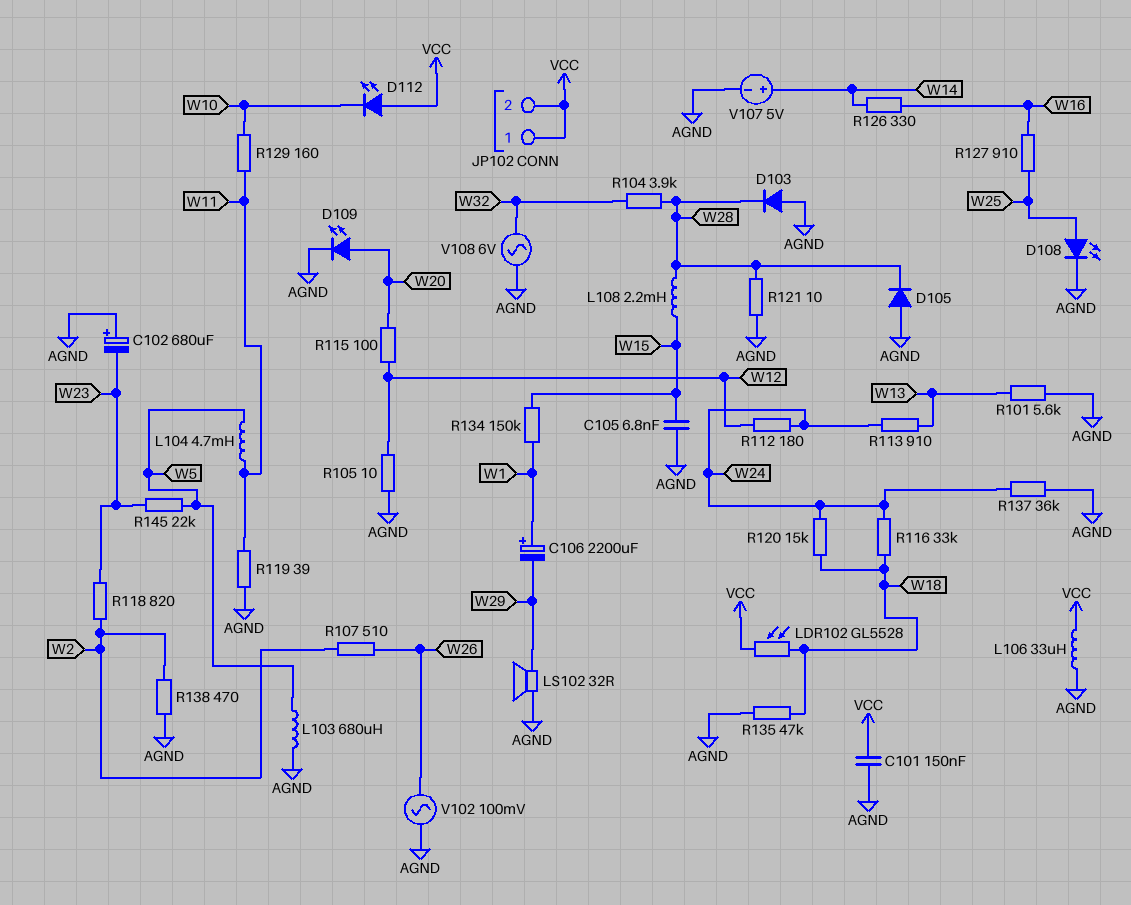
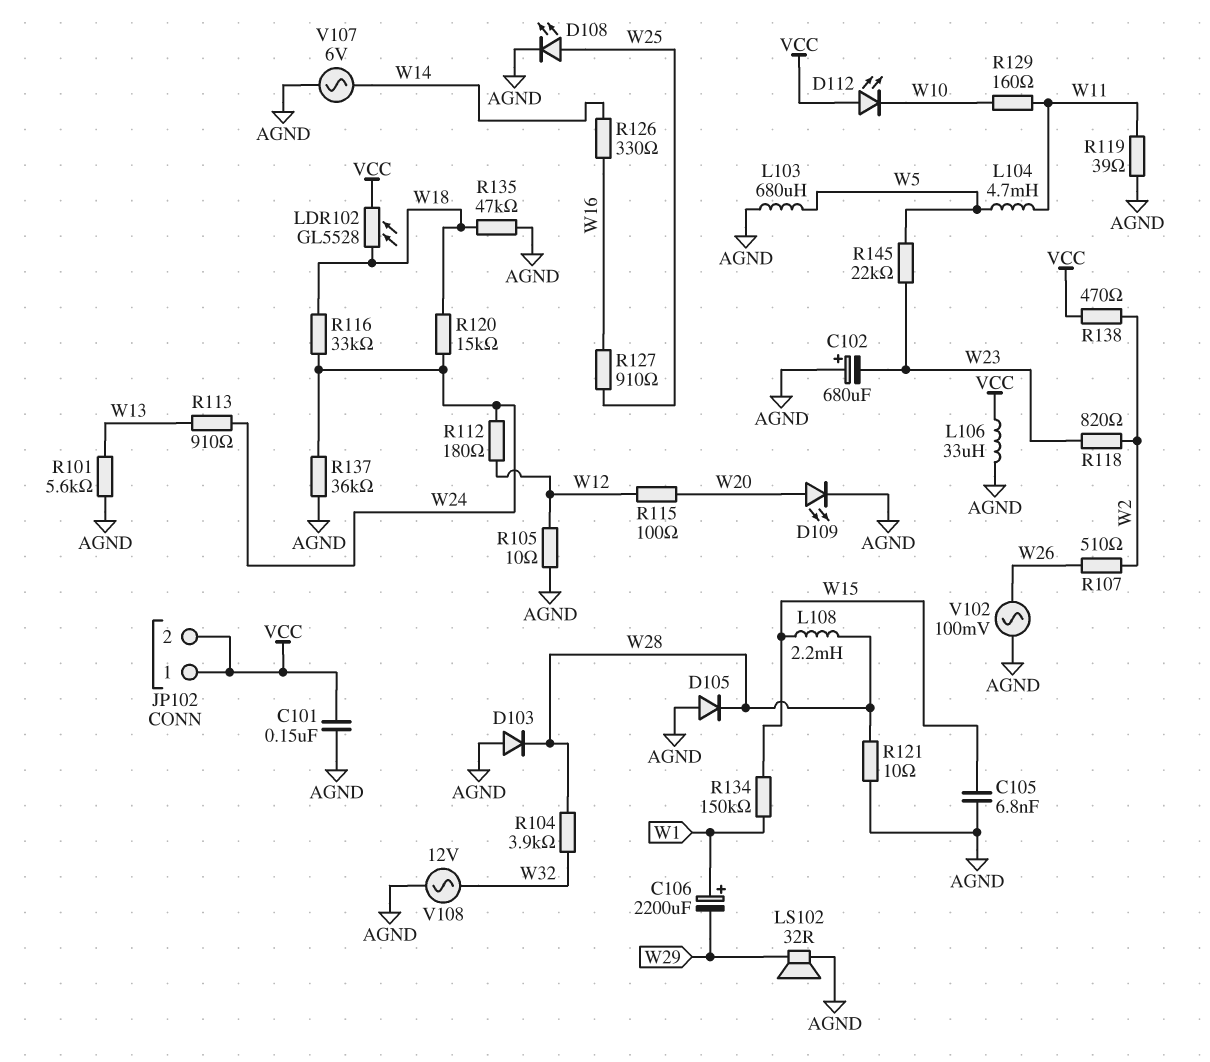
R138: 470 (AGND, W2) -> 470 (VCC, W2)
V107: 5V (plus W14, minus AGND) -> AC 6V (AGND, W14)
V108: AC 6V (AGND, W32) -> AC 12V (AGND, W32)

